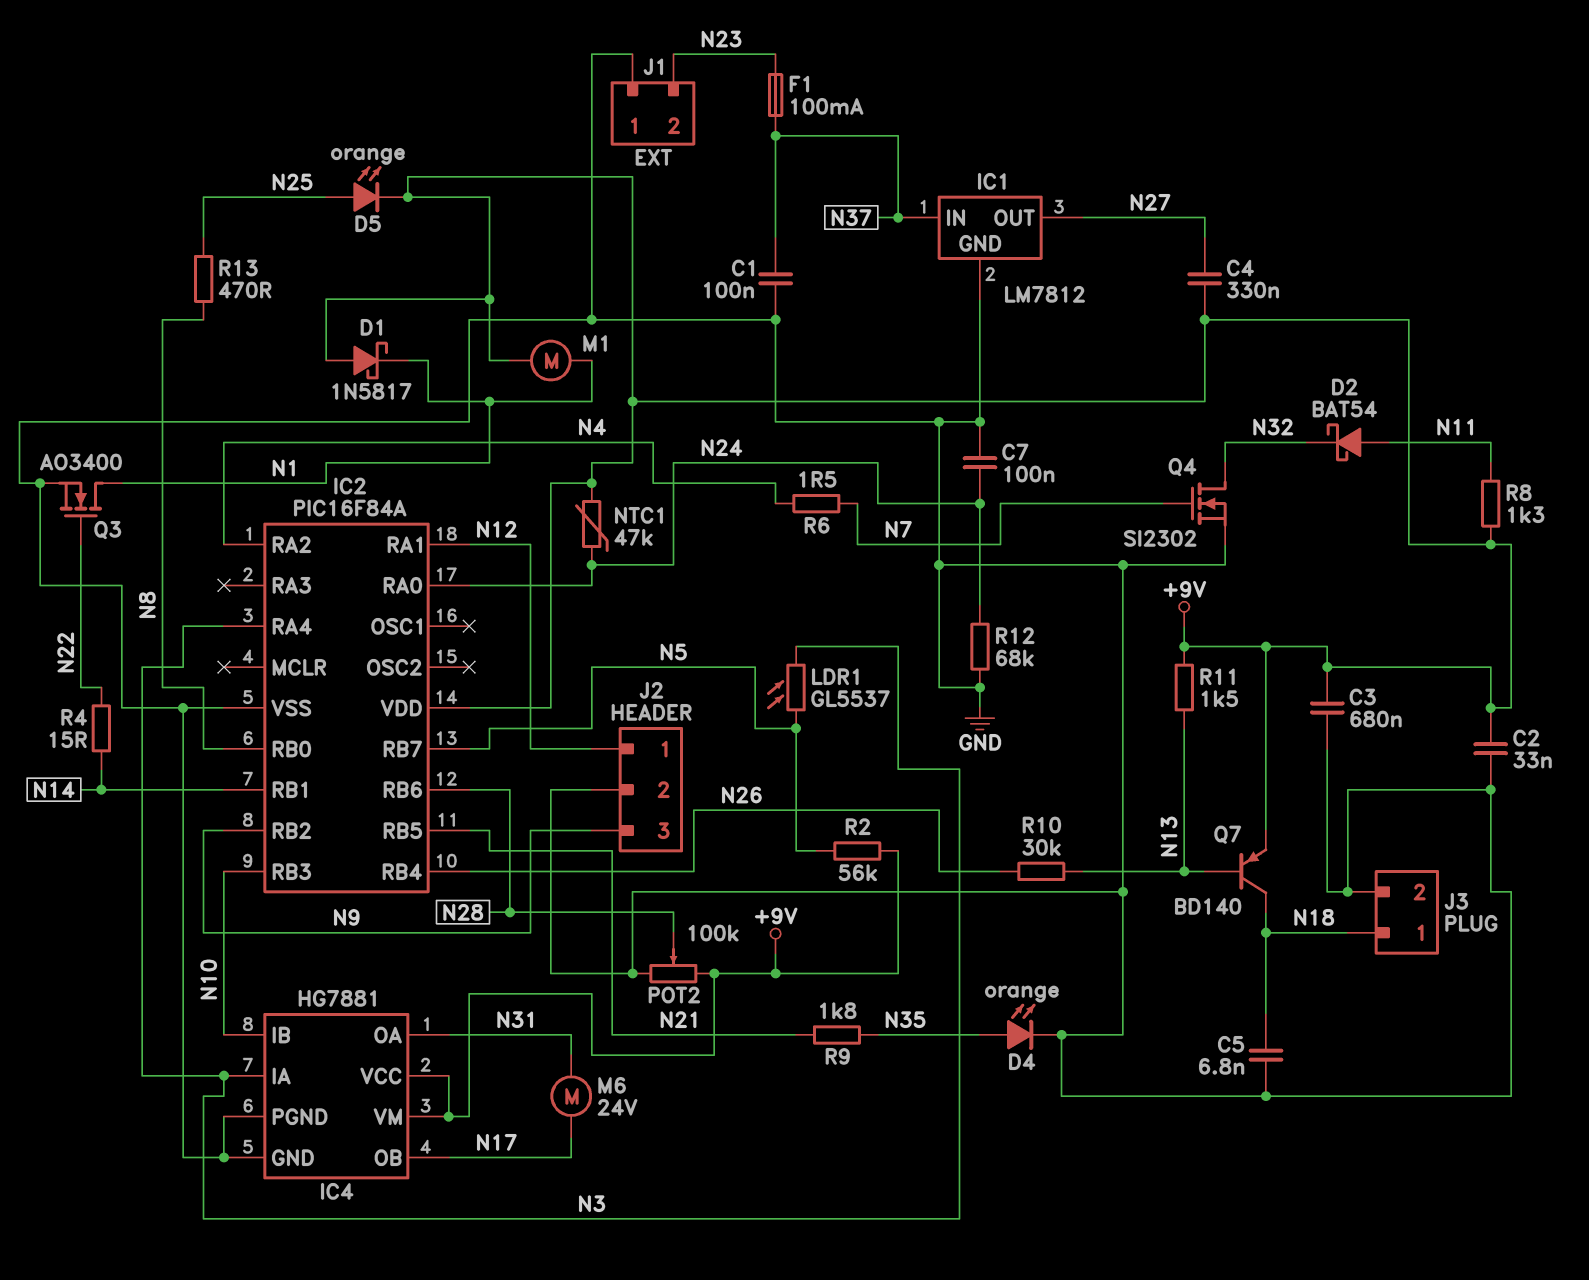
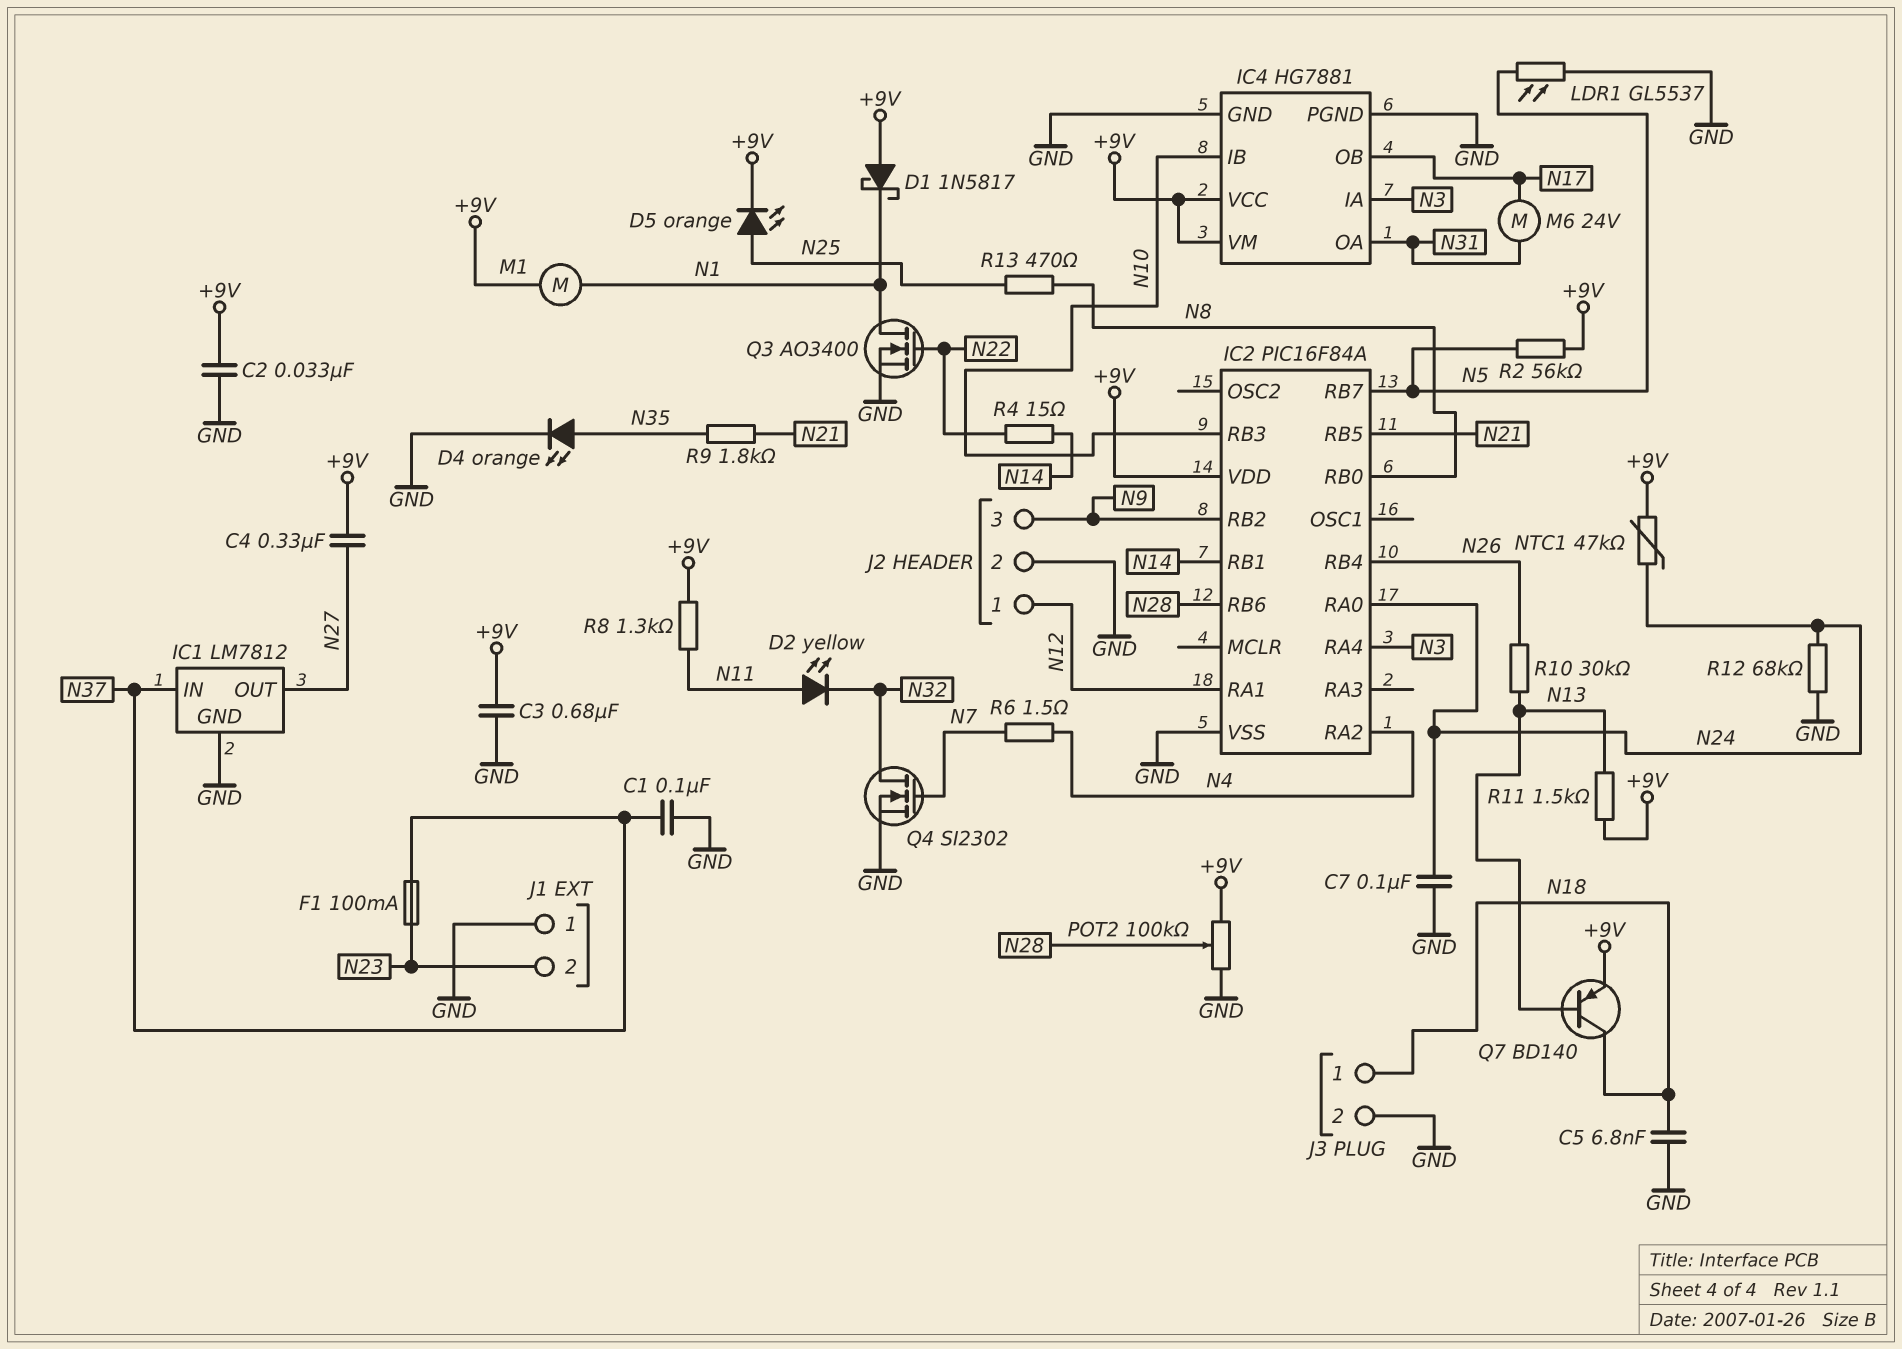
D2: schottky BAT54 (A N11, K N32) -> LED yellow (A N11, K N32)
LDR1: GL5537 (N3, N5) -> GL5537 (GND, N5)

